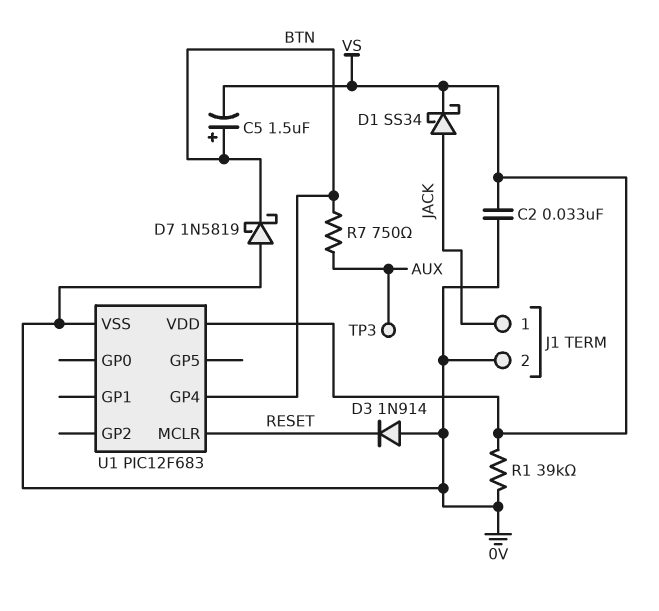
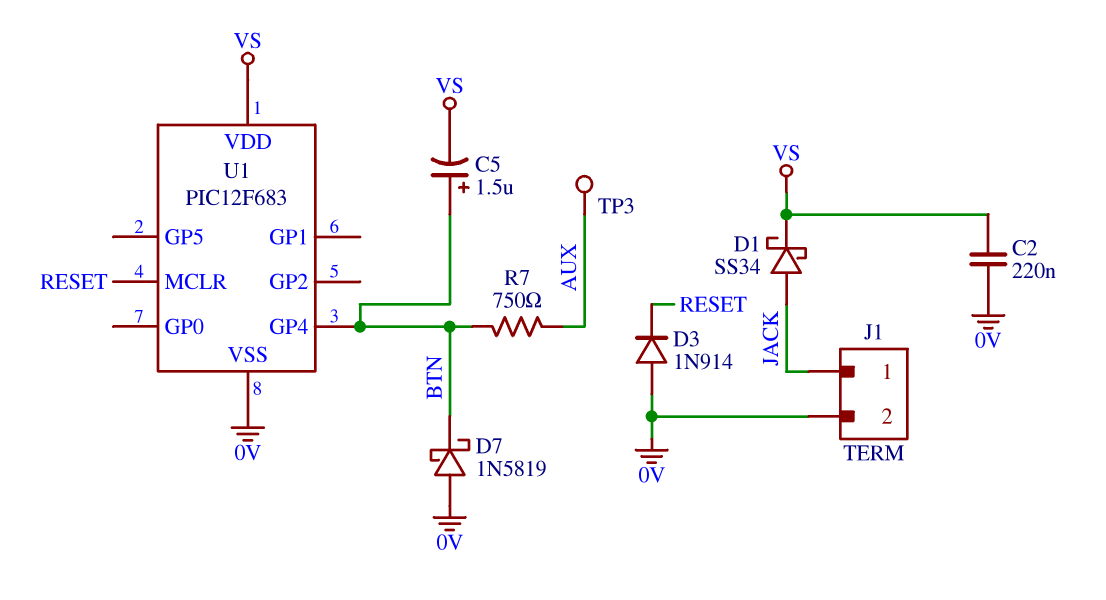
C2: 33nF (0V, VS) -> 220nF (0V, VS)
R1: 39k (0V, VS) -> none

